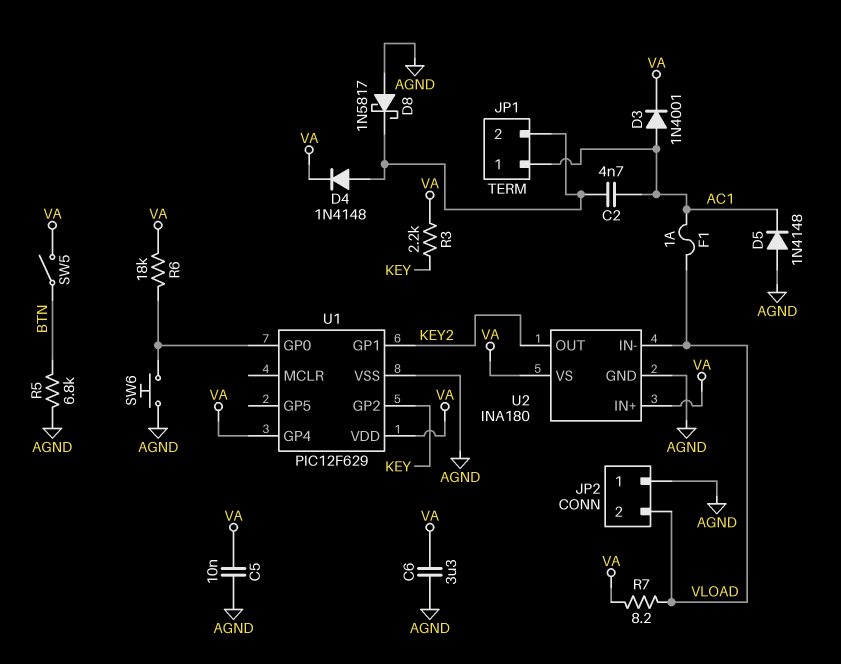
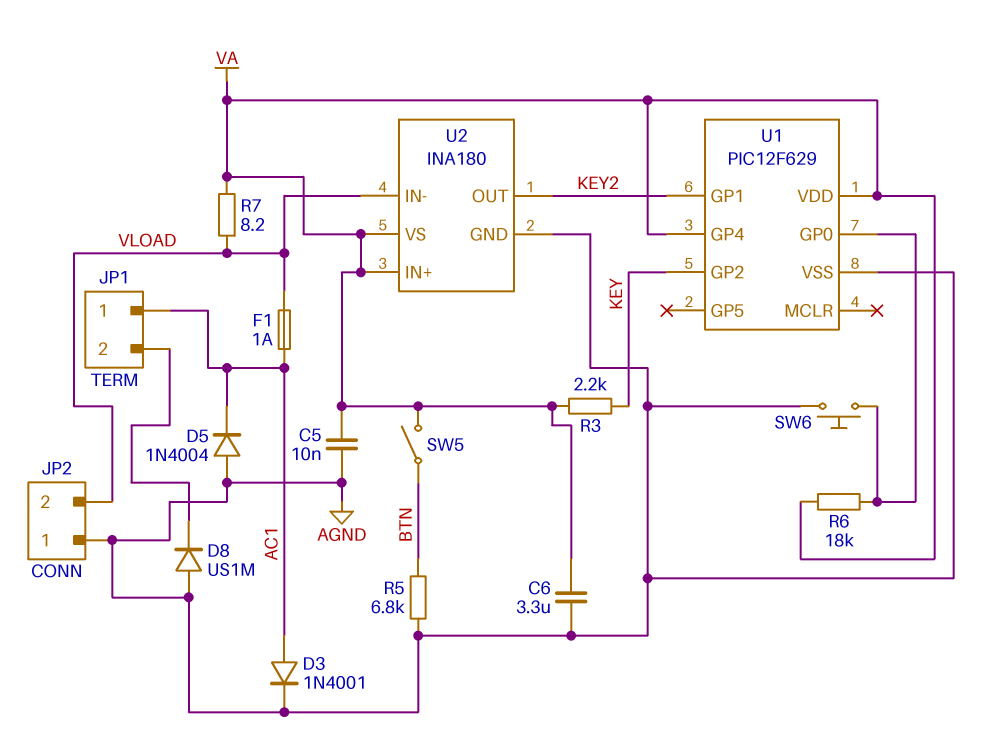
C2: 4.7nF (AC1, JP1/2) -> none
D3: diode 1N4001 (A AC1, K VA) -> diode 1N4001 (A AC1, K AGND)
D4: diode 1N4148 (A JP1/2, K VA) -> none
D5: diode 1N4148 (A AGND, K AC1) -> diode 1N4004 (A AGND, K AC1)
D8: schottky 1N5817 (A AGND, K JP1/2) -> diode US1M (A AGND, K JP1/2)

